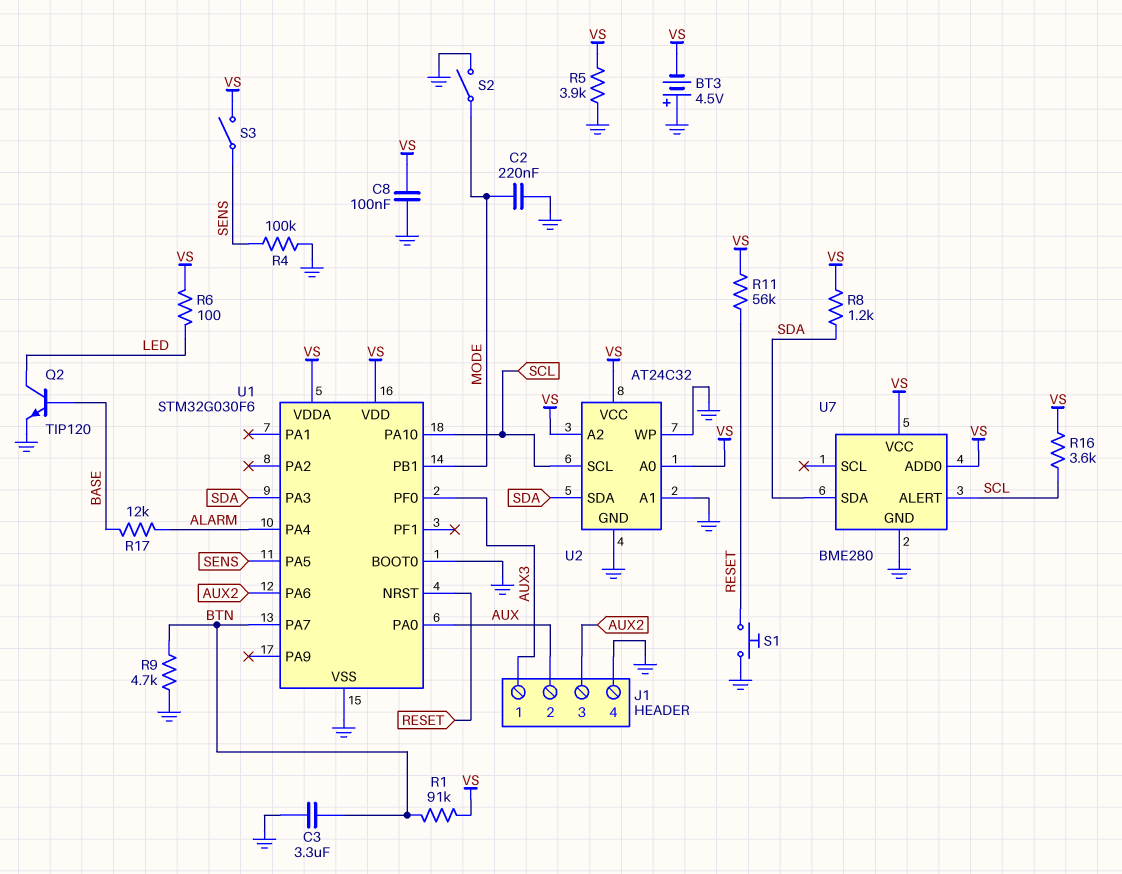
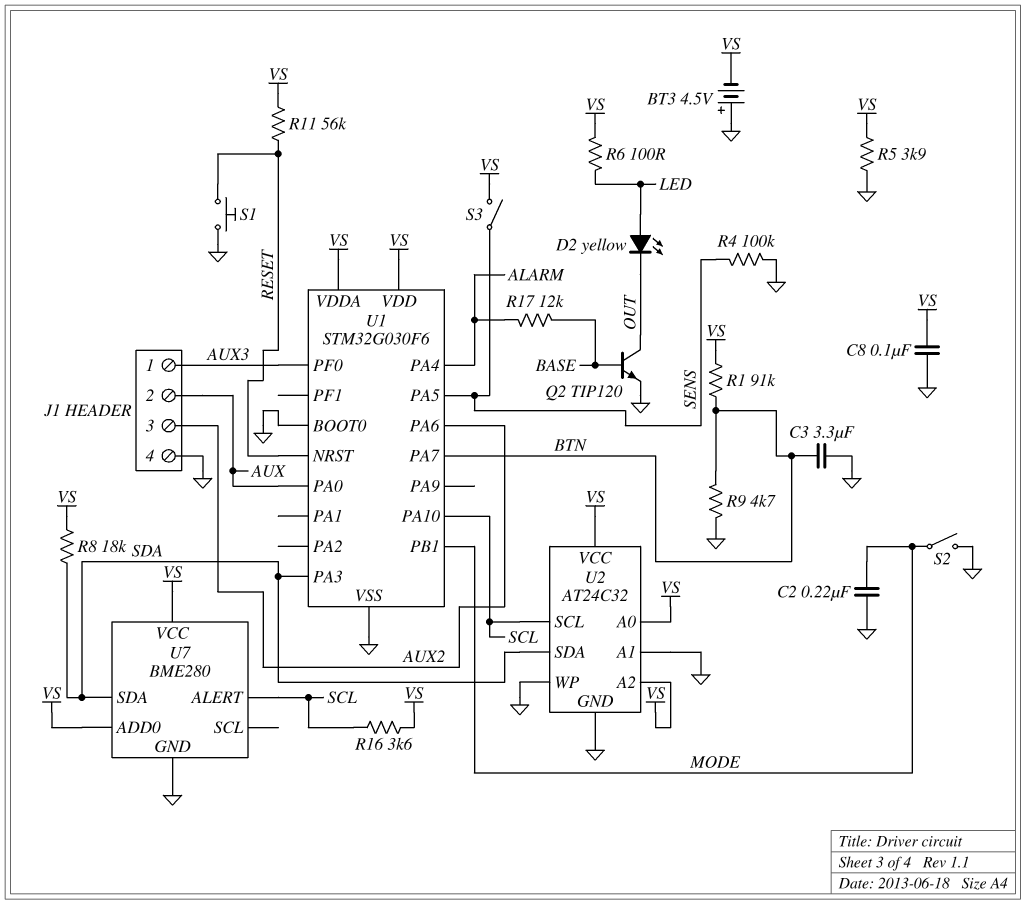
D2: none -> LED yellow (A LED, K OUT)
Q2: NPN TIP120 (B BASE, C LED, E GND) -> NPN TIP120 (B BASE, C OUT, E GND)
R8: 1.2k (SDA, VS) -> 18k (SDA, VS)

